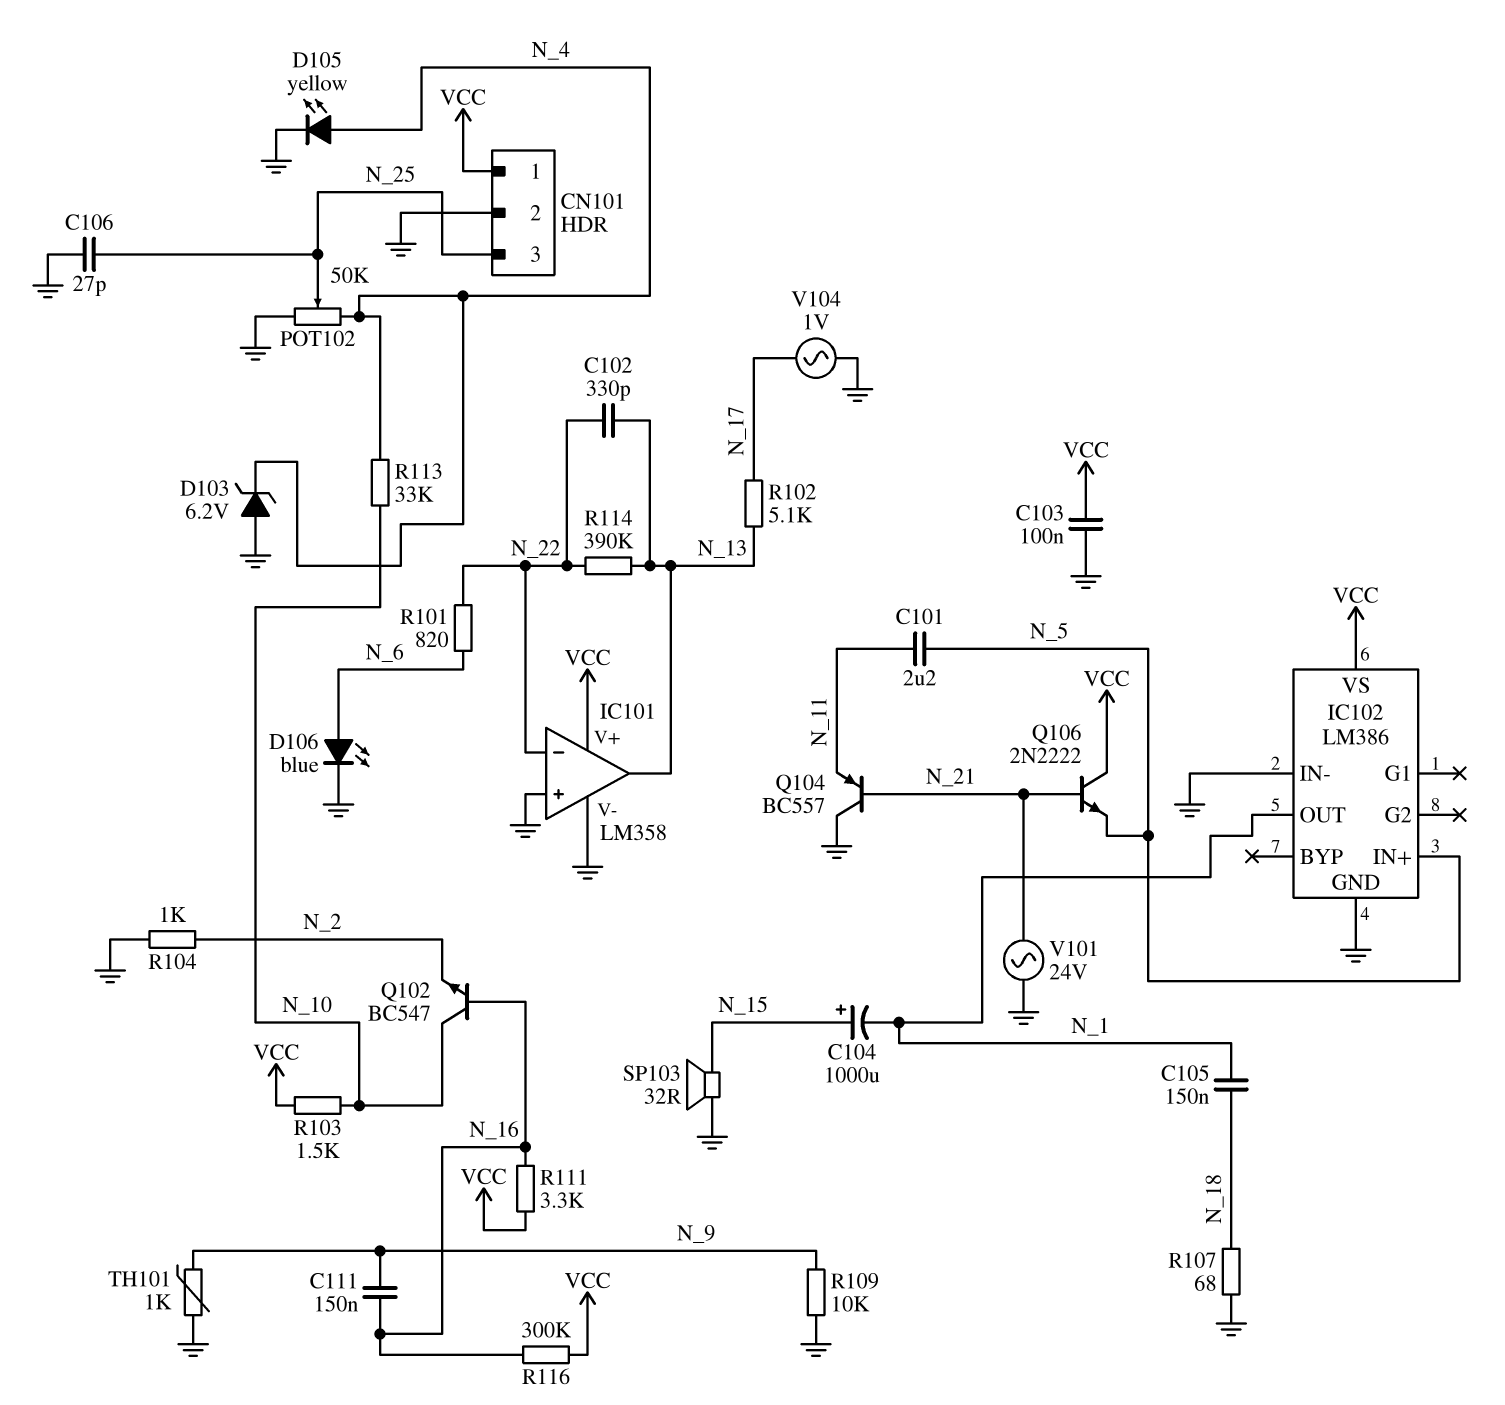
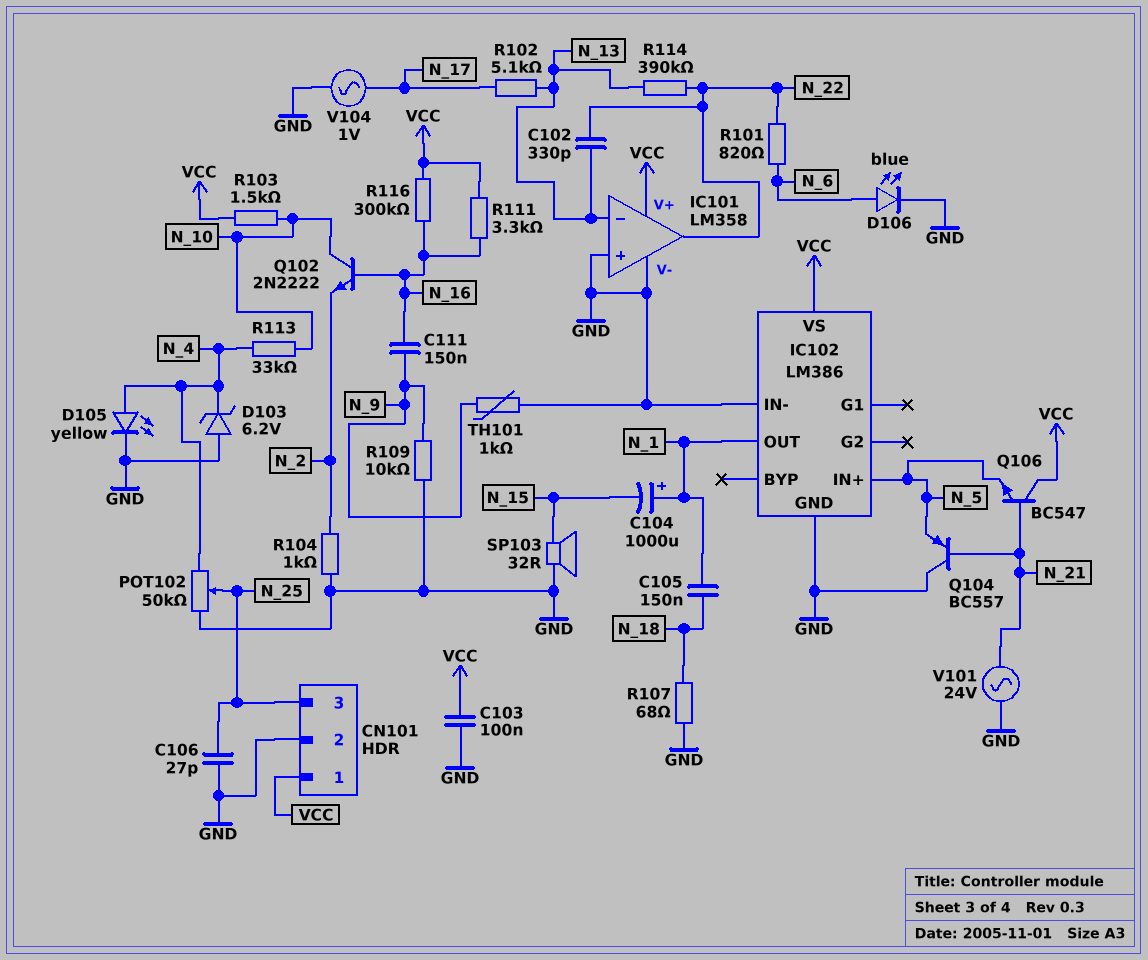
C101: 2.2uF (N_5, N_11) -> none
C104: 1000uF (plus N_15, minus N_1) -> 1000uF (plus N_1, minus N_15)
IC101 pin in-: N_22 -> N_13
IC101 pin out: N_13 -> N_22
Q102: NPN BC547 (B N_16, C N_10, E N_2) -> NPN 2N2222 (B N_16, C N_10, E N_2)
Q104: PNP BC557 (B N_21, C GND, E N_11) -> PNP BC557 (B N_21, C GND, E N_5)
Q106: NPN 2N2222 (B N_21, C VCC, E N_5) -> NPN BC547 (B N_21, C VCC, E N_5)

